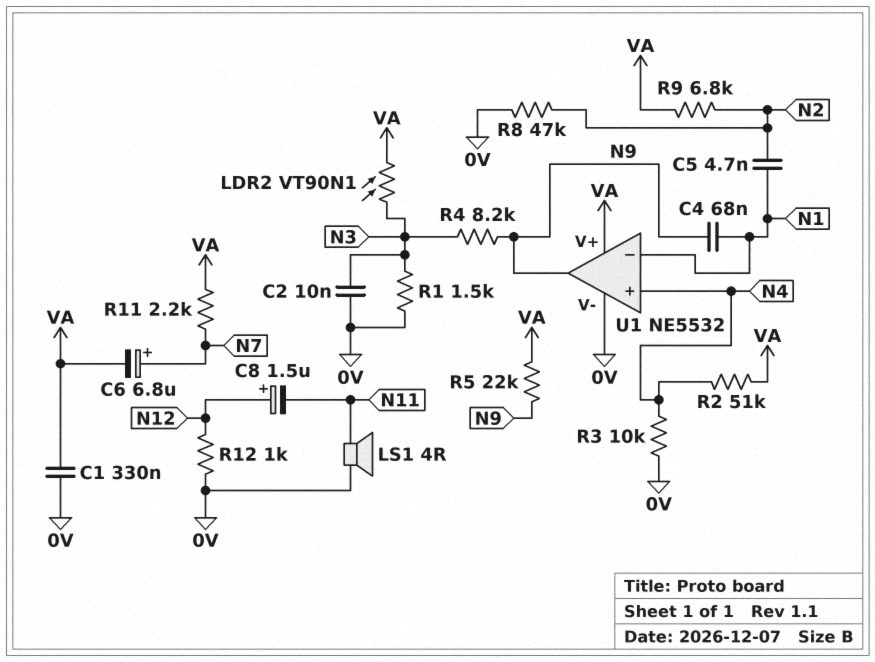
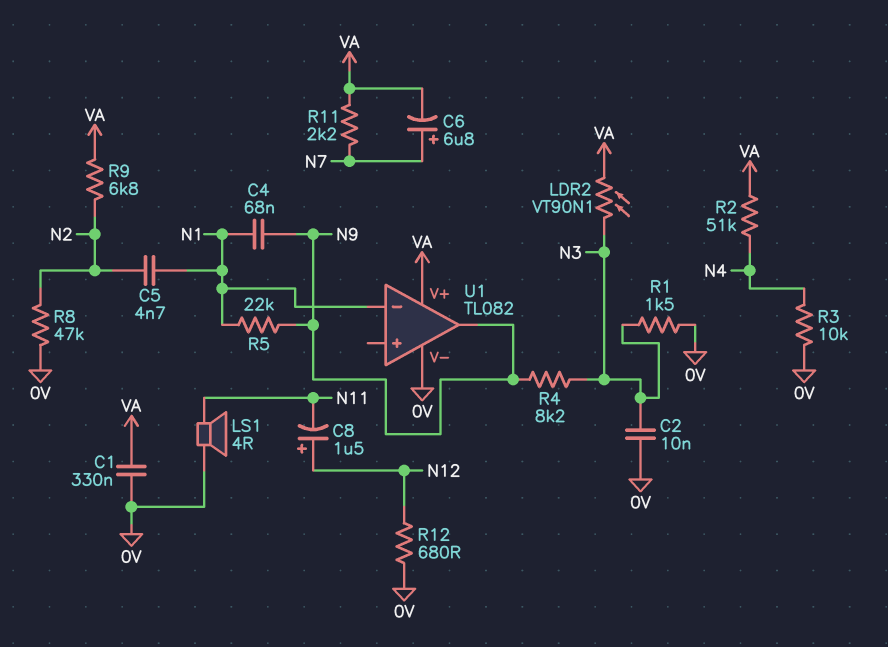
R5: 22k (N9, VA) -> 22k (N1, N9)
R12: 1k (0V, N12) -> 680 (0V, N12)
U1: NE5532 -> TL082
U1 pin in+: N4 -> none

